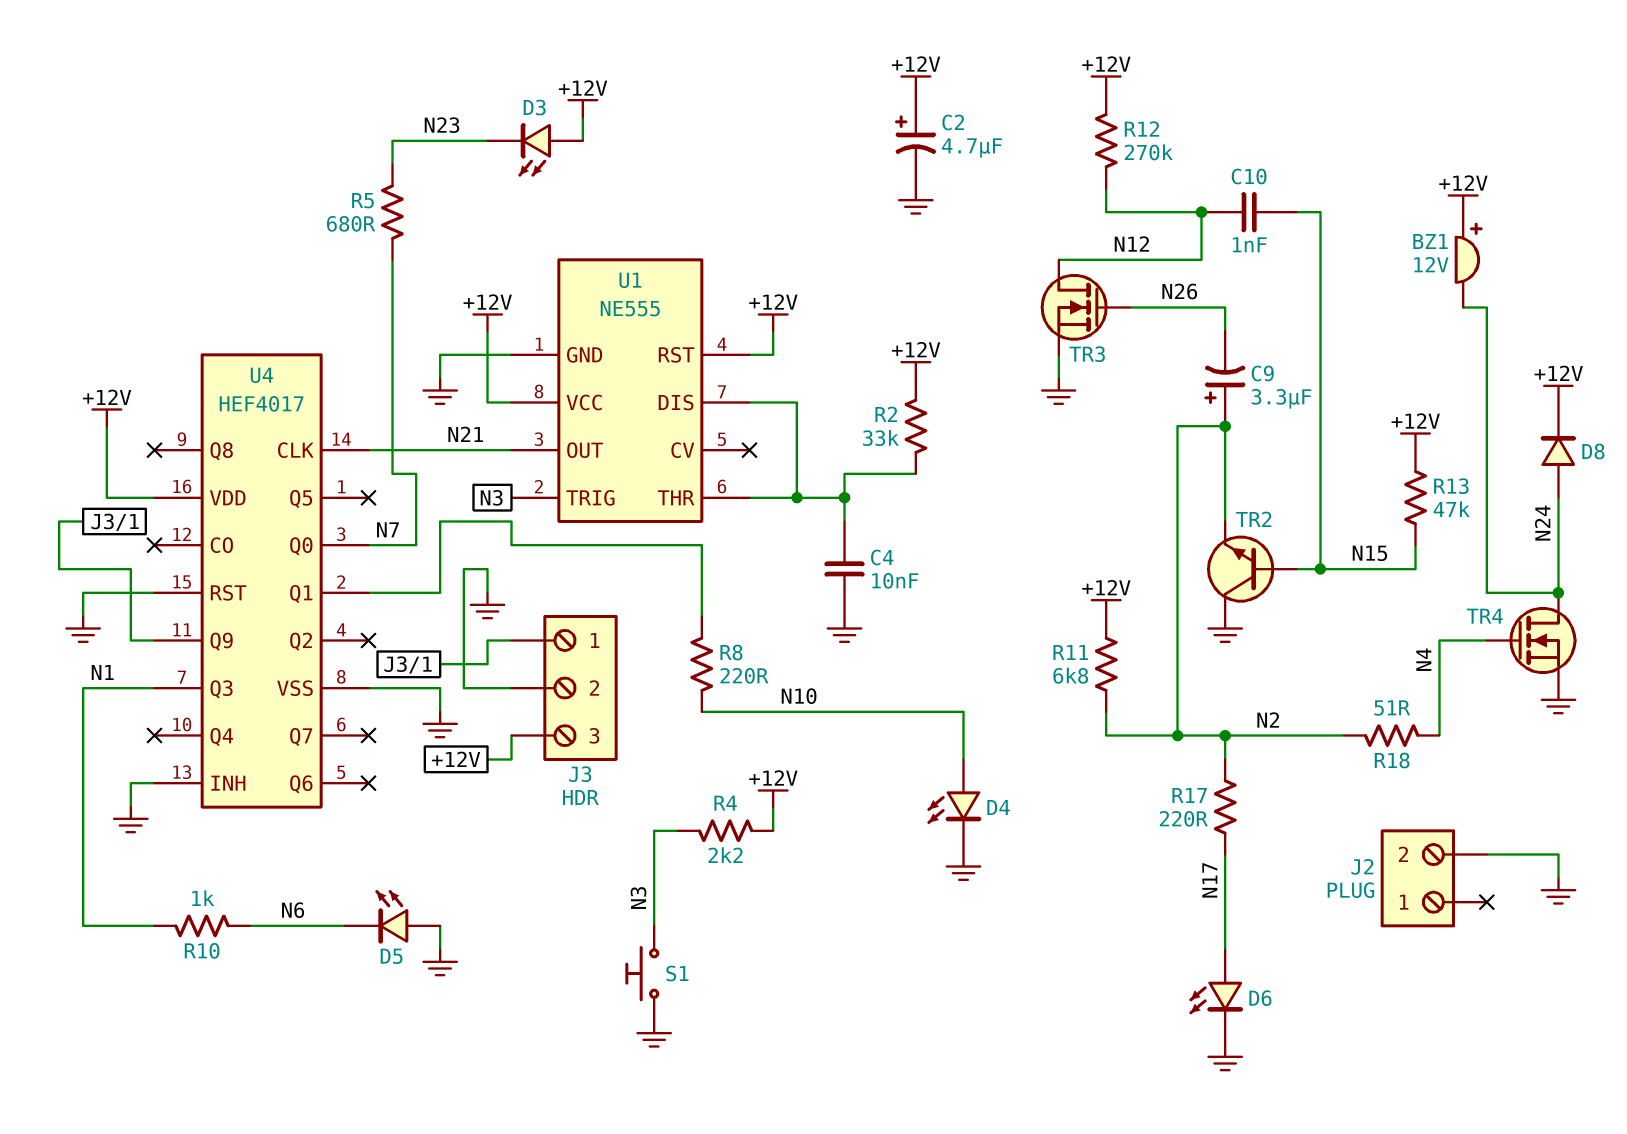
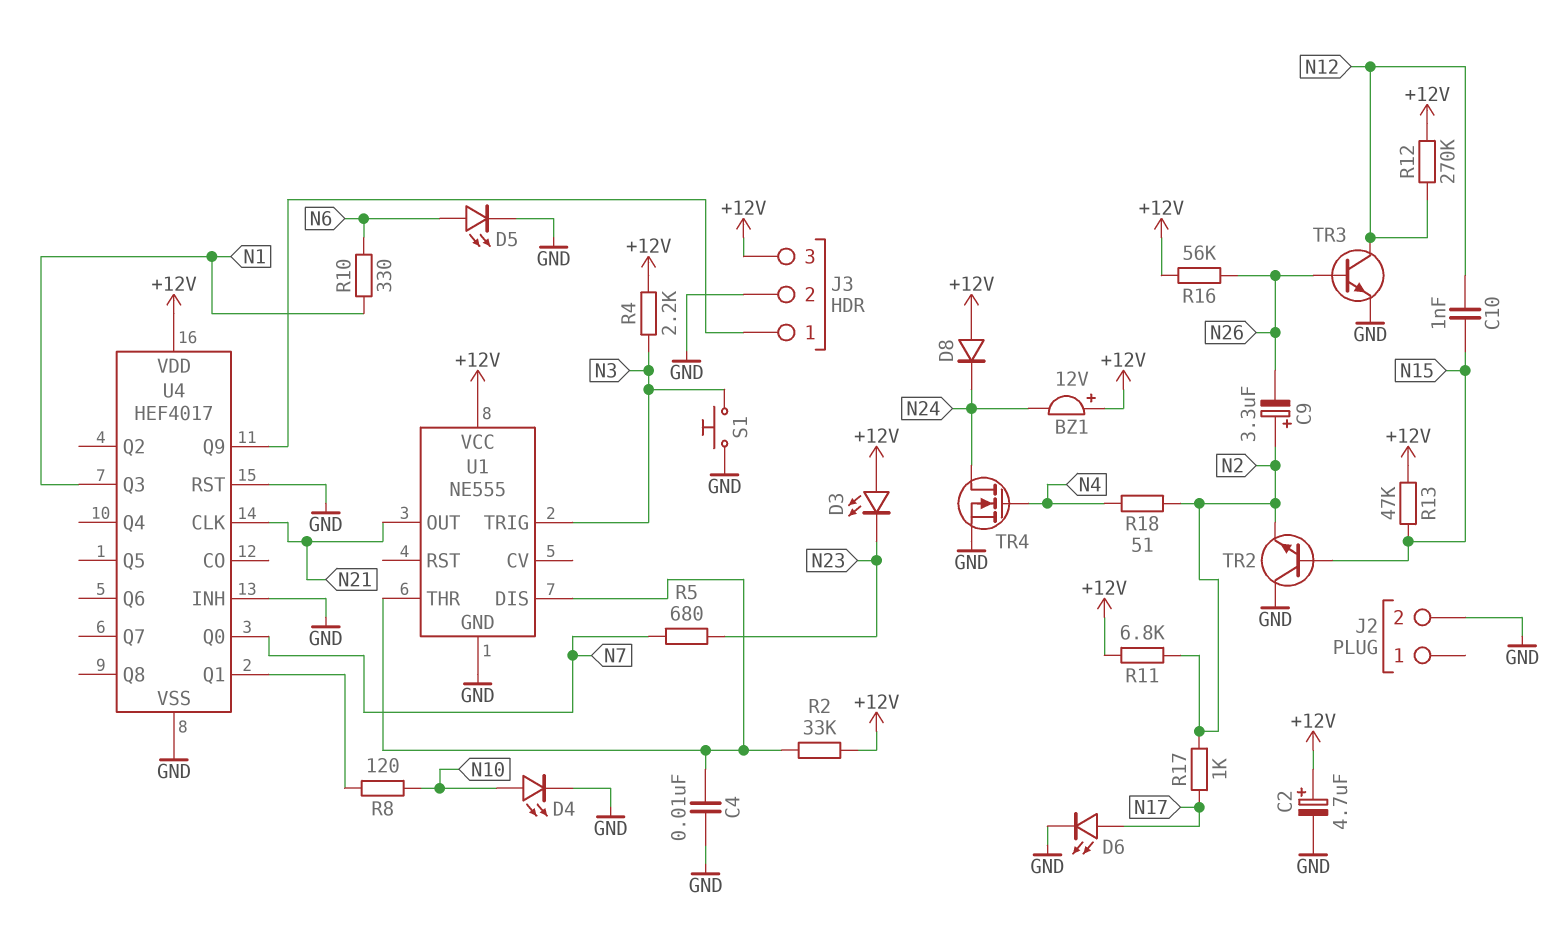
D5: LED (A GND, K N6) -> LED (A N6, K GND)
D8: diode (A N24, K +12V) -> diode (A +12V, K N24)
R8: 220 (N10, U4/Q1) -> 120 (N10, U4/Q1)
R10: 1k (N1, N6) -> 330 (N1, N6)
R16: none -> 56k (+12V, N26)
R17: 220 (N2, N17) -> 1k (N2, N17)
TR3: NMOS (G N26, D N12, S GND) -> NPN (B N26, C N12, E GND)
U1 pin RST: +12V -> none

